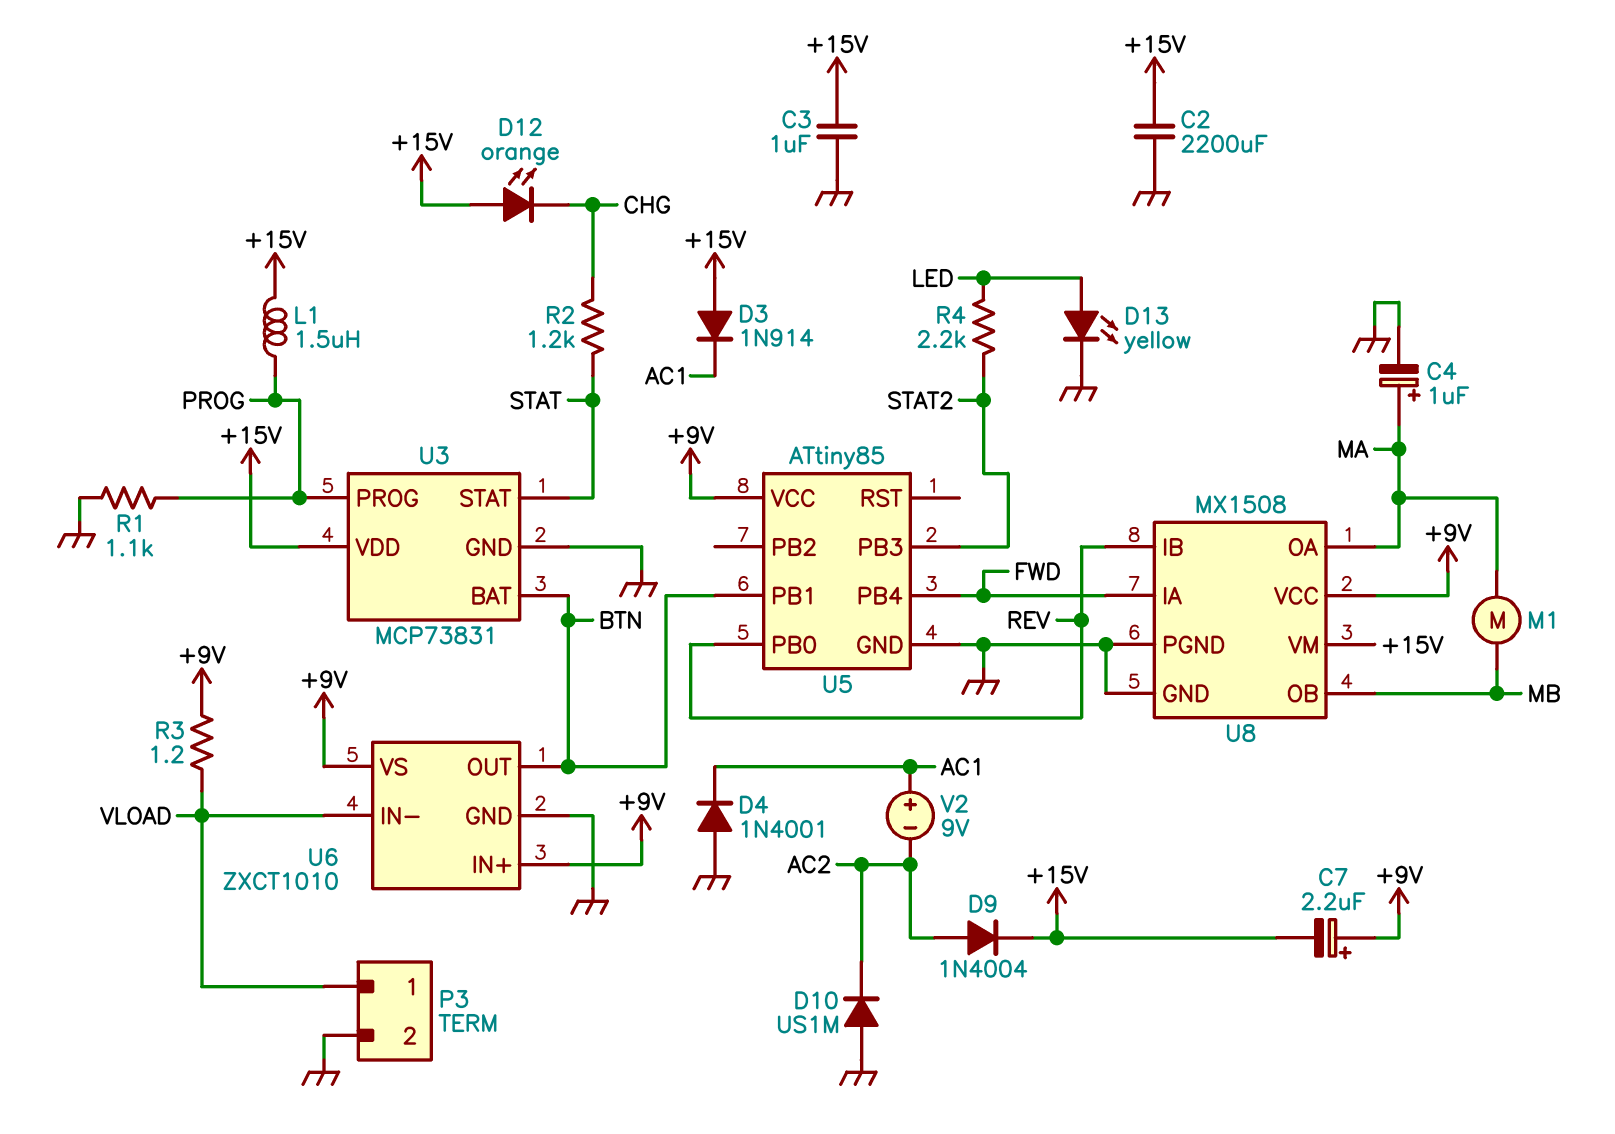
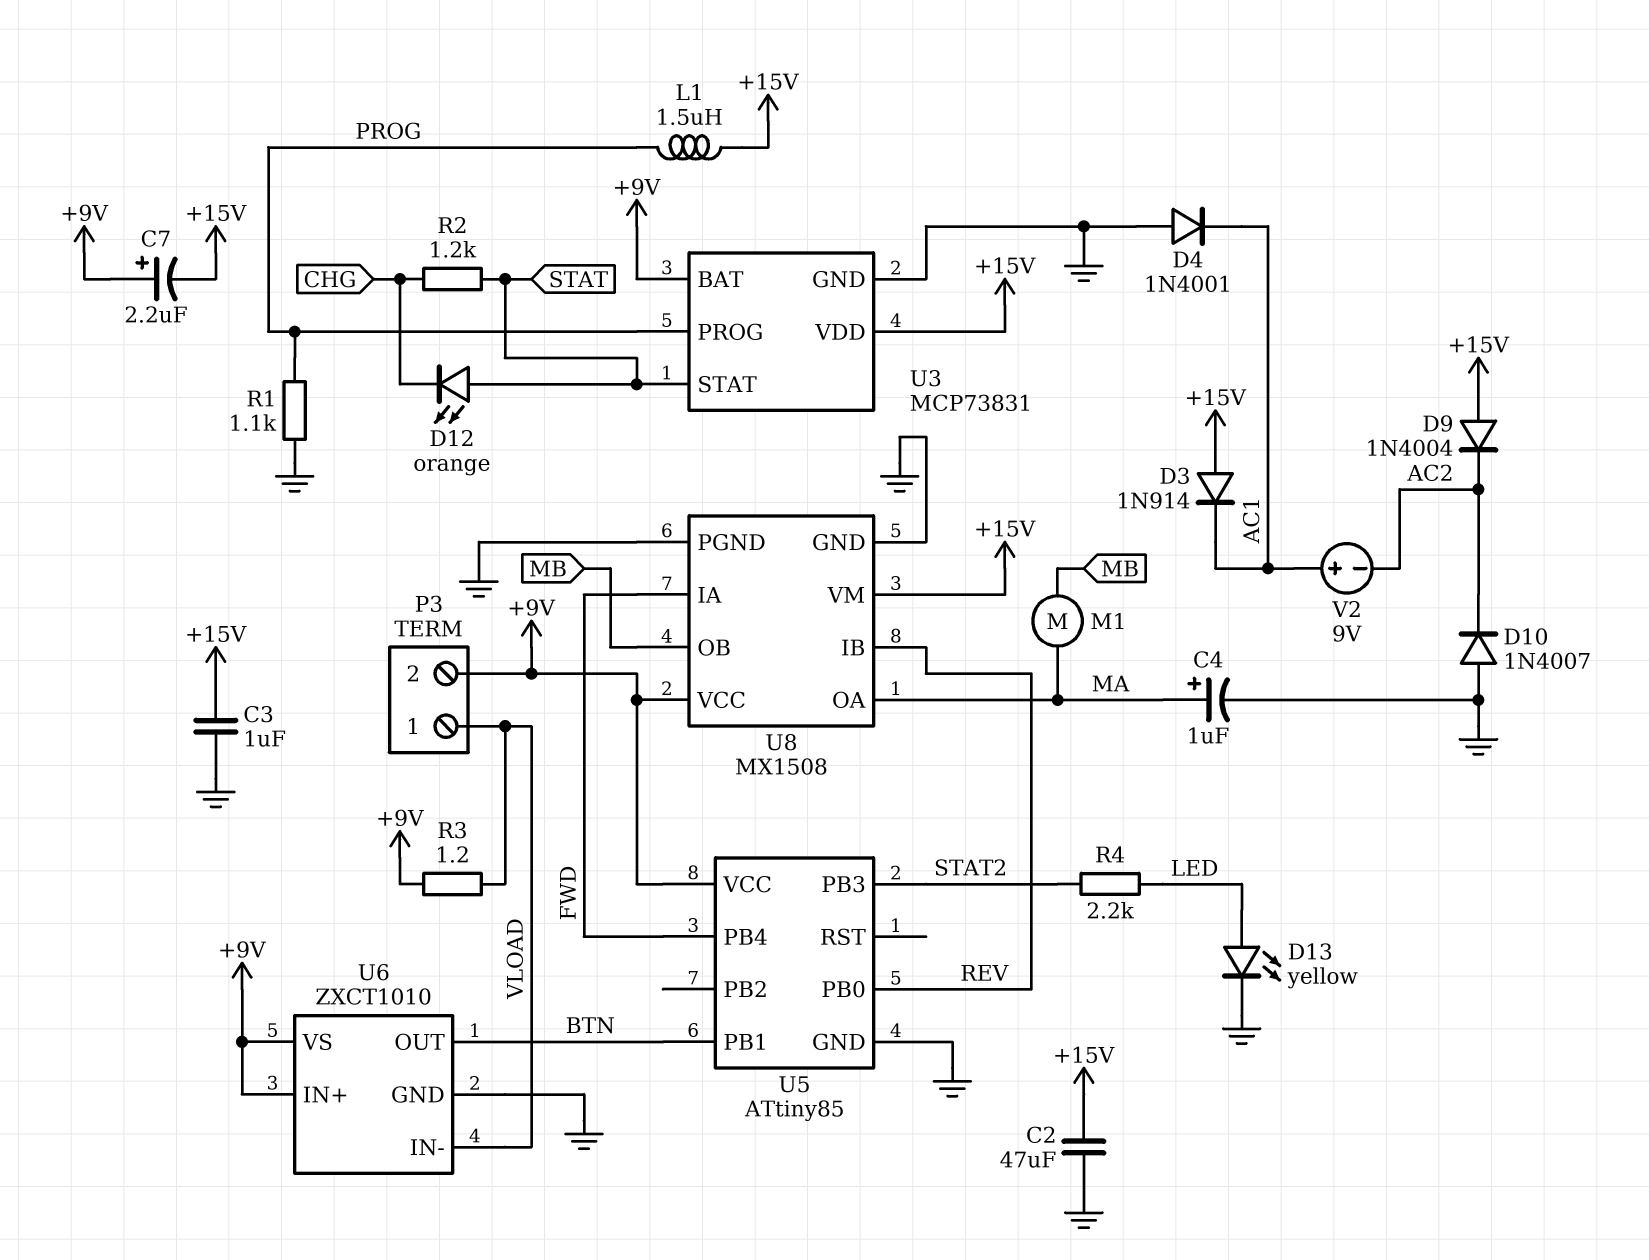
C2: 2200uF (+15V, GND) -> 47uF (+15V, GND)
D9: diode 1N4004 (A AC2, K +15V) -> diode 1N4004 (A +15V, K AC2)
D10: diode US1M (A GND, K AC2) -> diode 1N4007 (A GND, K AC2)
D12: LED orange (A +15V, K CHG) -> LED orange (A STAT, K CHG)
P3 pin 2: GND -> +9V
U3 pin BAT: BTN -> +9V

